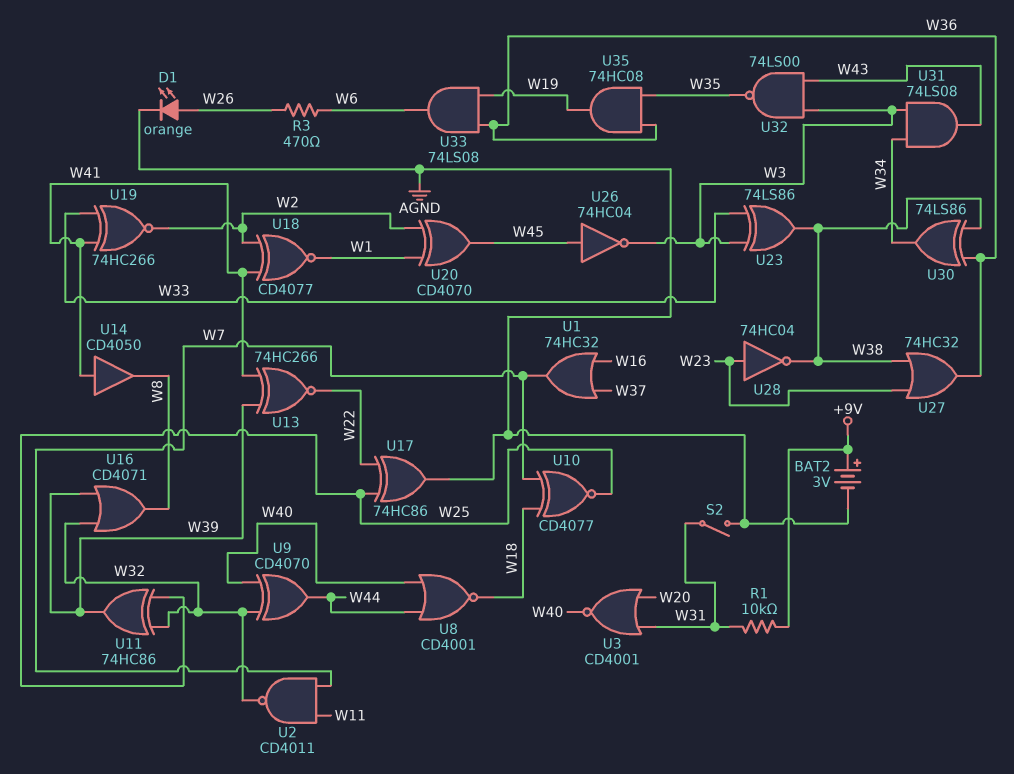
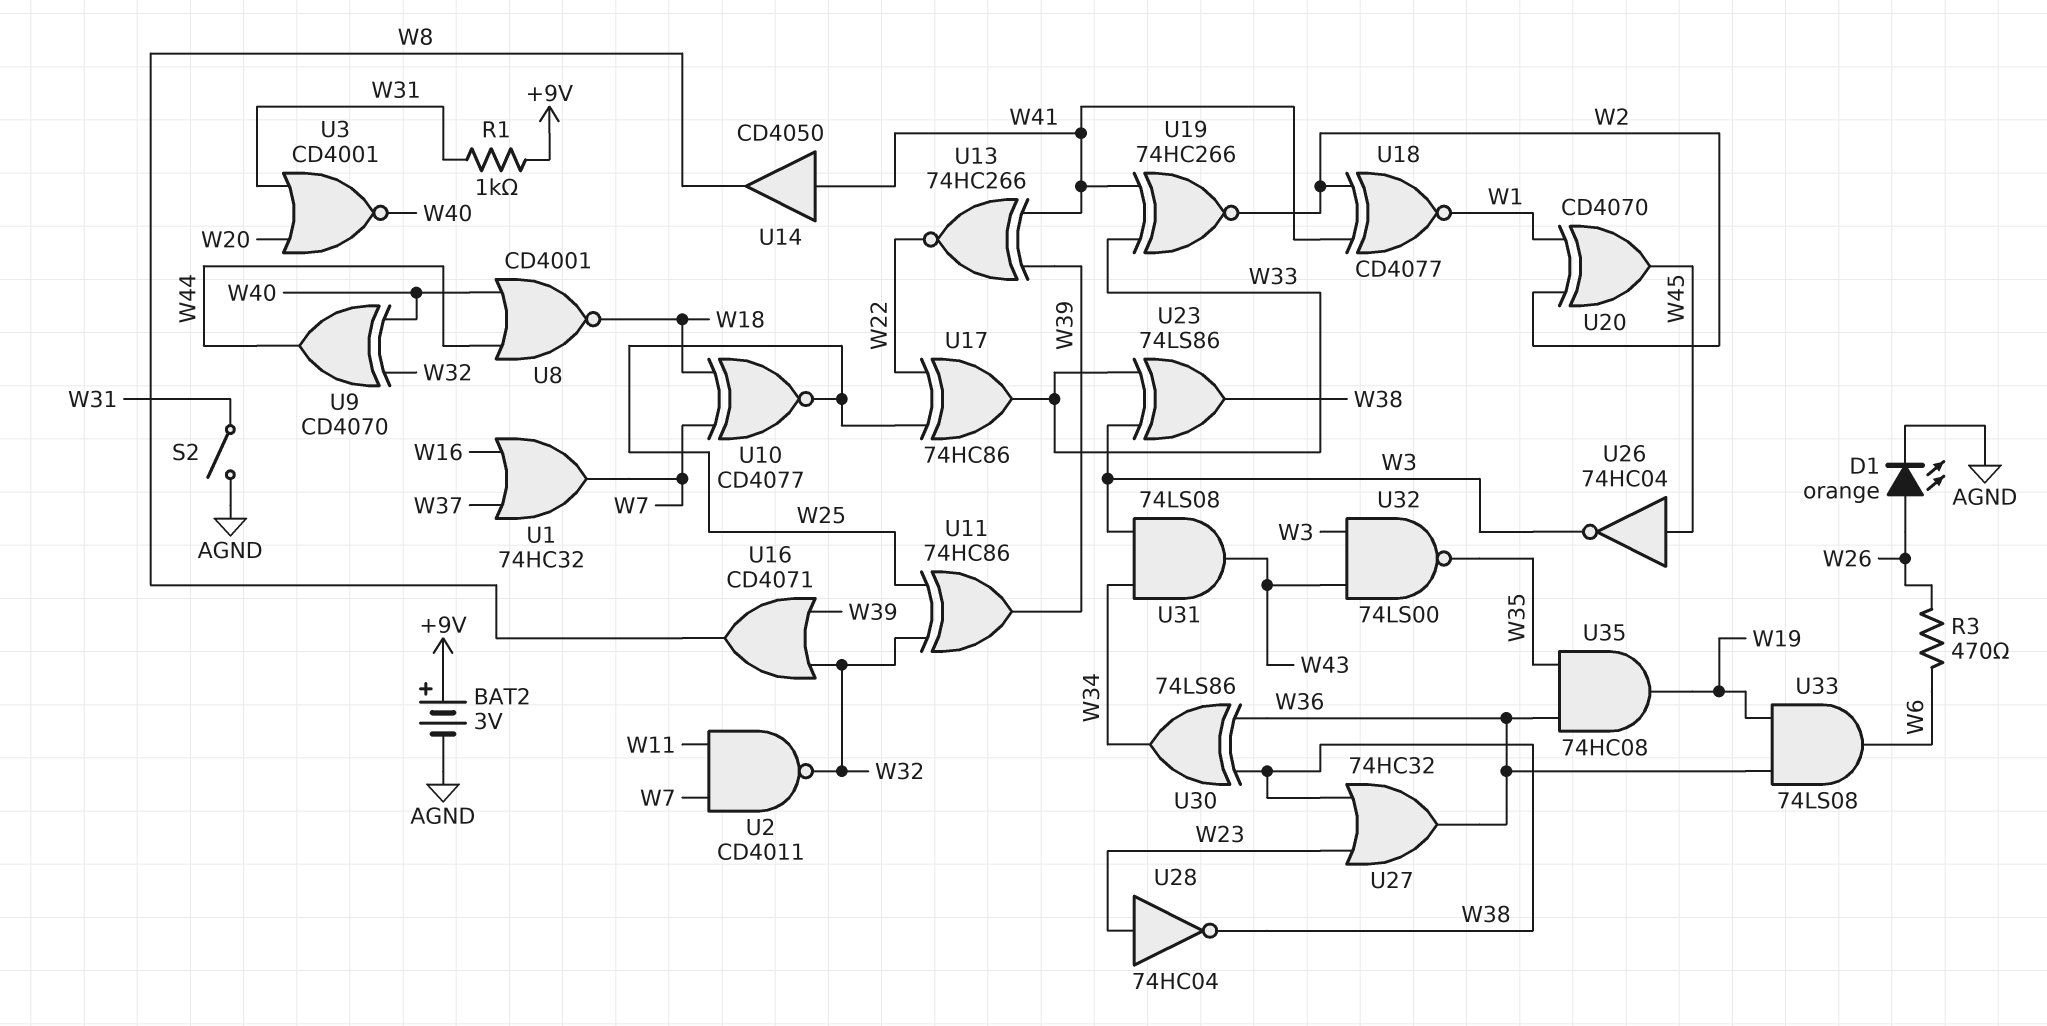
R1: 10k (+9V, W31) -> 1k (+9V, W31)
U17: XOR 74HC86 (in W22, in W25, out AGND) -> XOR 74HC86 (in W22, in W25, out W33)

